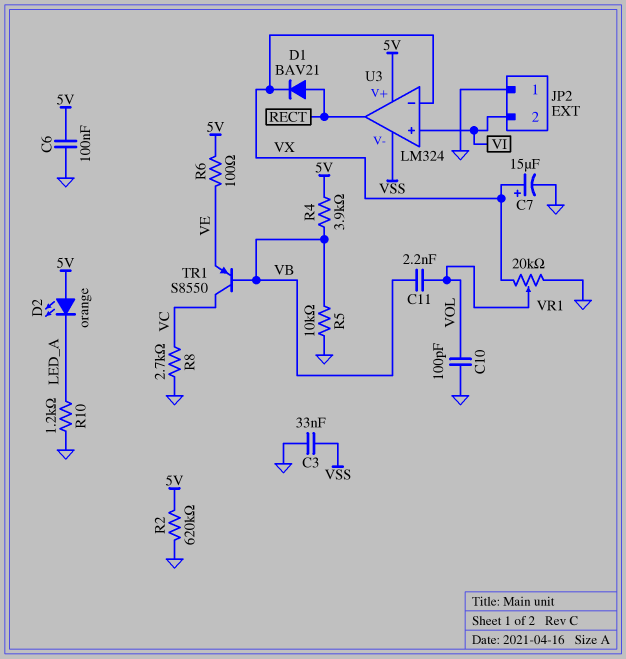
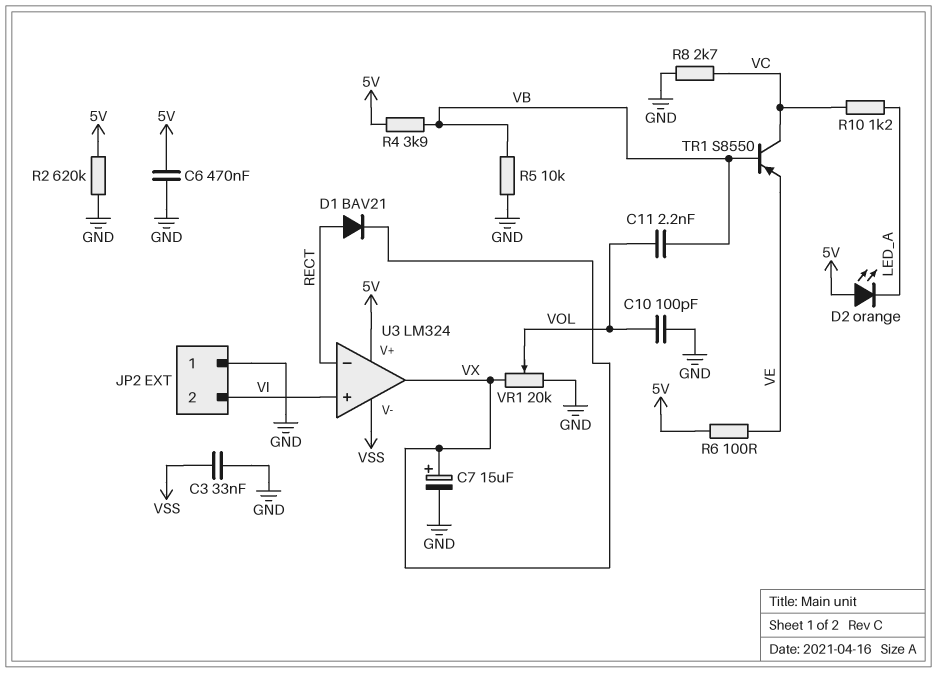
C6: 100nF (5V, GND) -> 470nF (5V, GND)
R10: 1.2k (GND, LED_A) -> 1.2k (LED_A, VC)
U3 pin in-: VX -> RECT
U3 pin out: RECT -> VX

